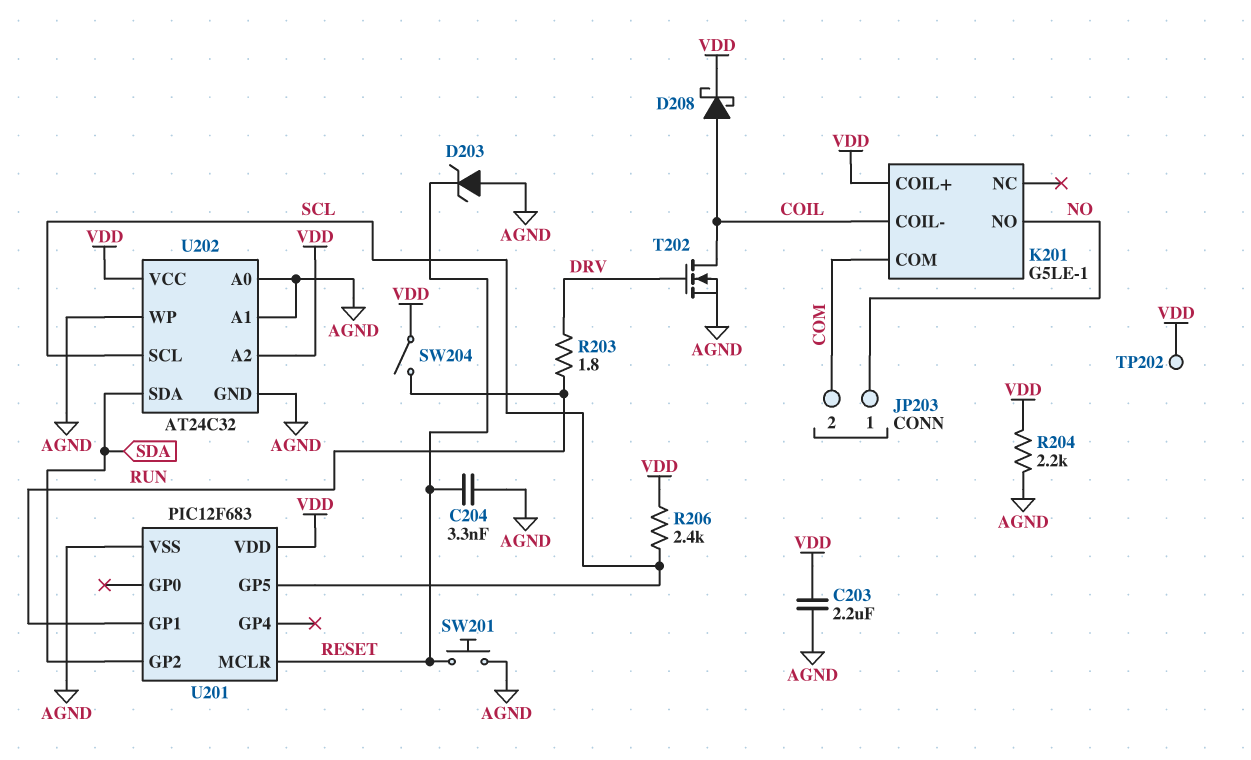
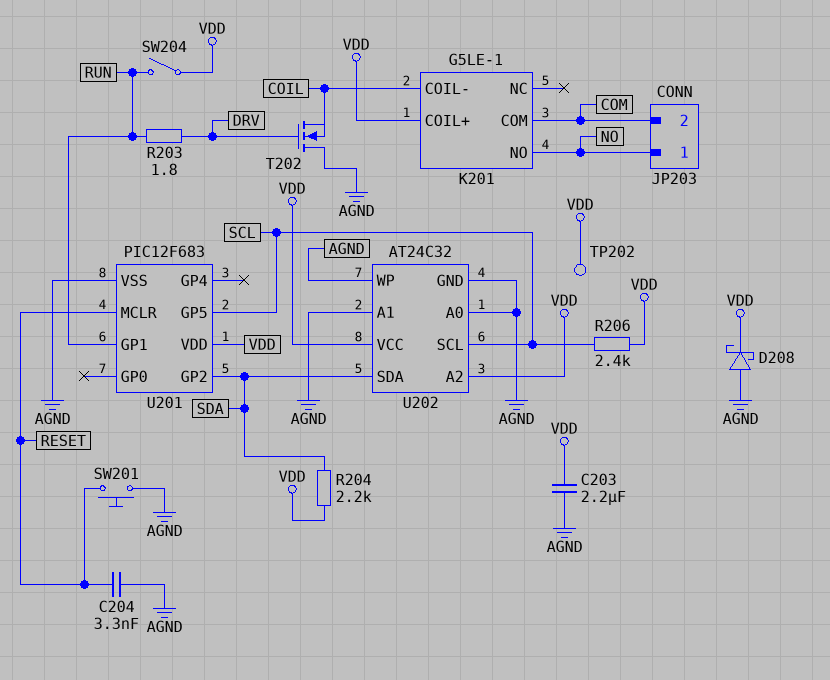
D203: zener (A AGND, K RESET) -> none
D208: schottky (A COIL, K VDD) -> schottky (A AGND, K VDD)
R204: 2.2k (AGND, VDD) -> 2.2k (SDA, VDD)
T202: NMOS (G DRV, D COIL, S AGND) -> NMOS (G DRV, D AGND, S COIL)

